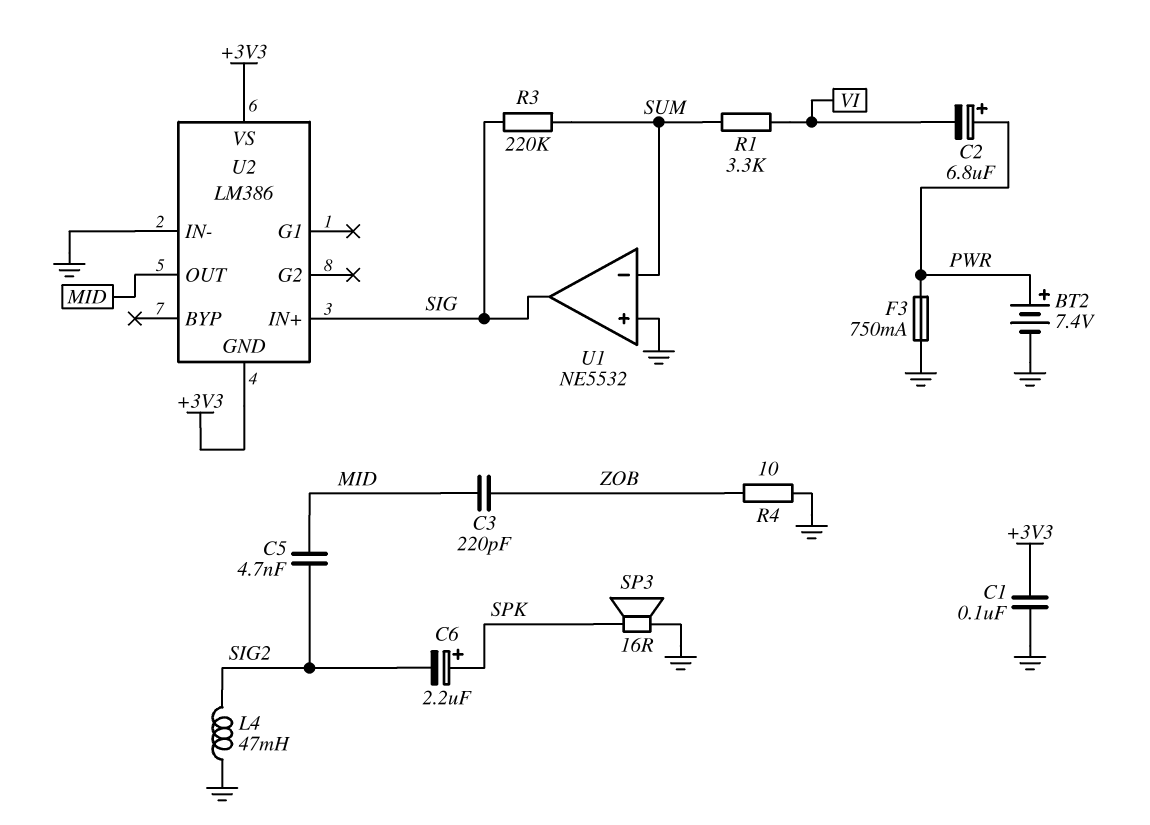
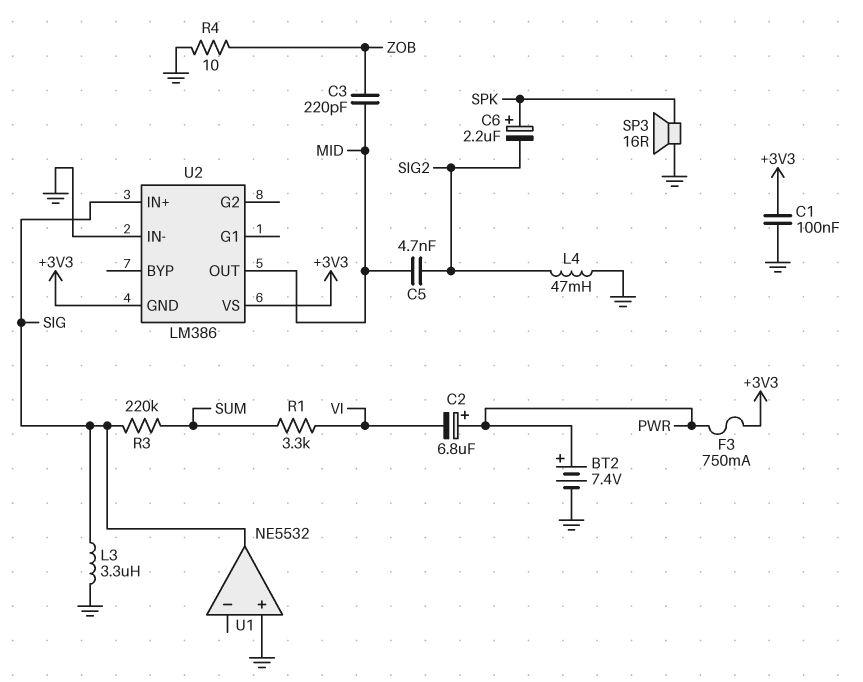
F3: 750mA (GND, PWR) -> 750mA (+3V3, PWR)
L3: none -> 3.3uH (GND, SIG)
U1 pin in-: SUM -> none

